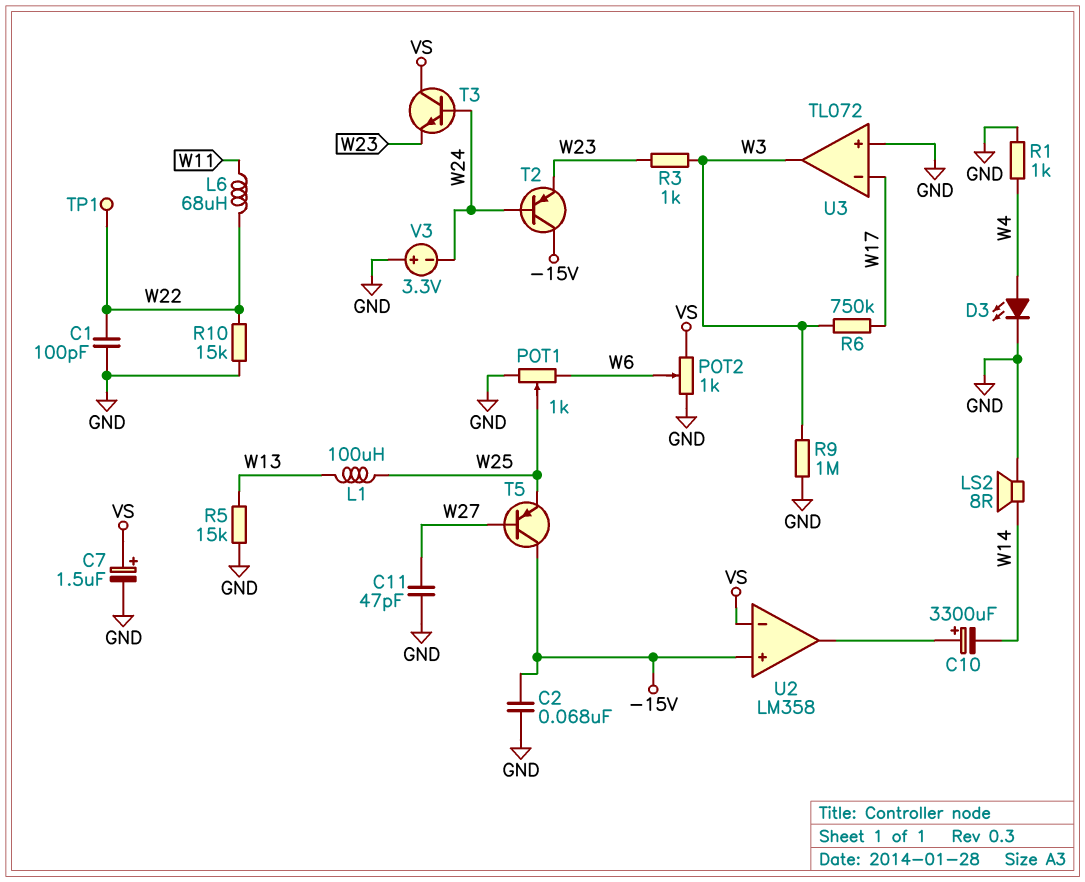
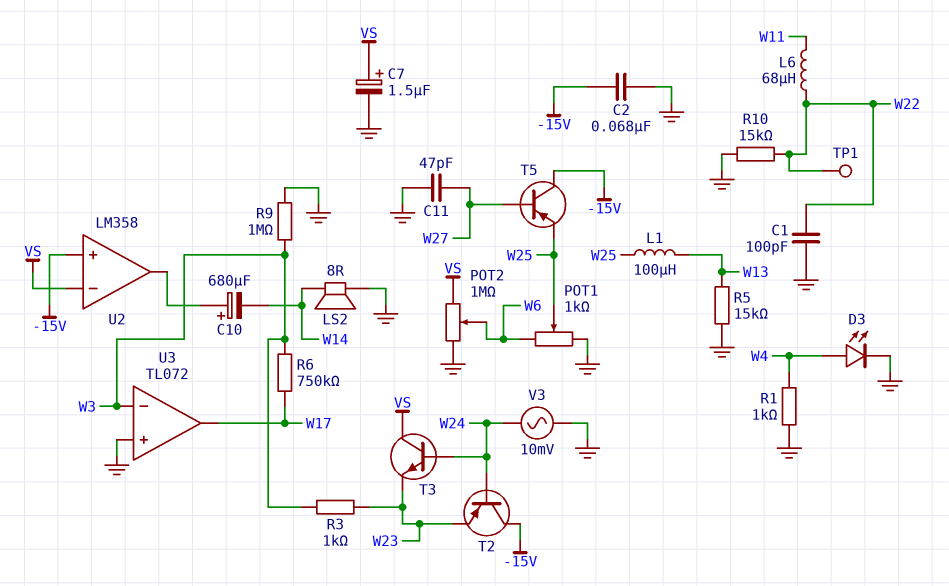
C10: 3300uF (plus U2/out, minus W14) -> 680uF (plus U2/out, minus W14)
POT2: 1k (GND, VS, wiper W6) -> 1M (GND, VS, wiper W6)
U3 pin in-: W17 -> W3
U3 pin out: W3 -> W17
V3: 3.3V (plus GND, minus W24) -> AC 10mV (GND, W24)

